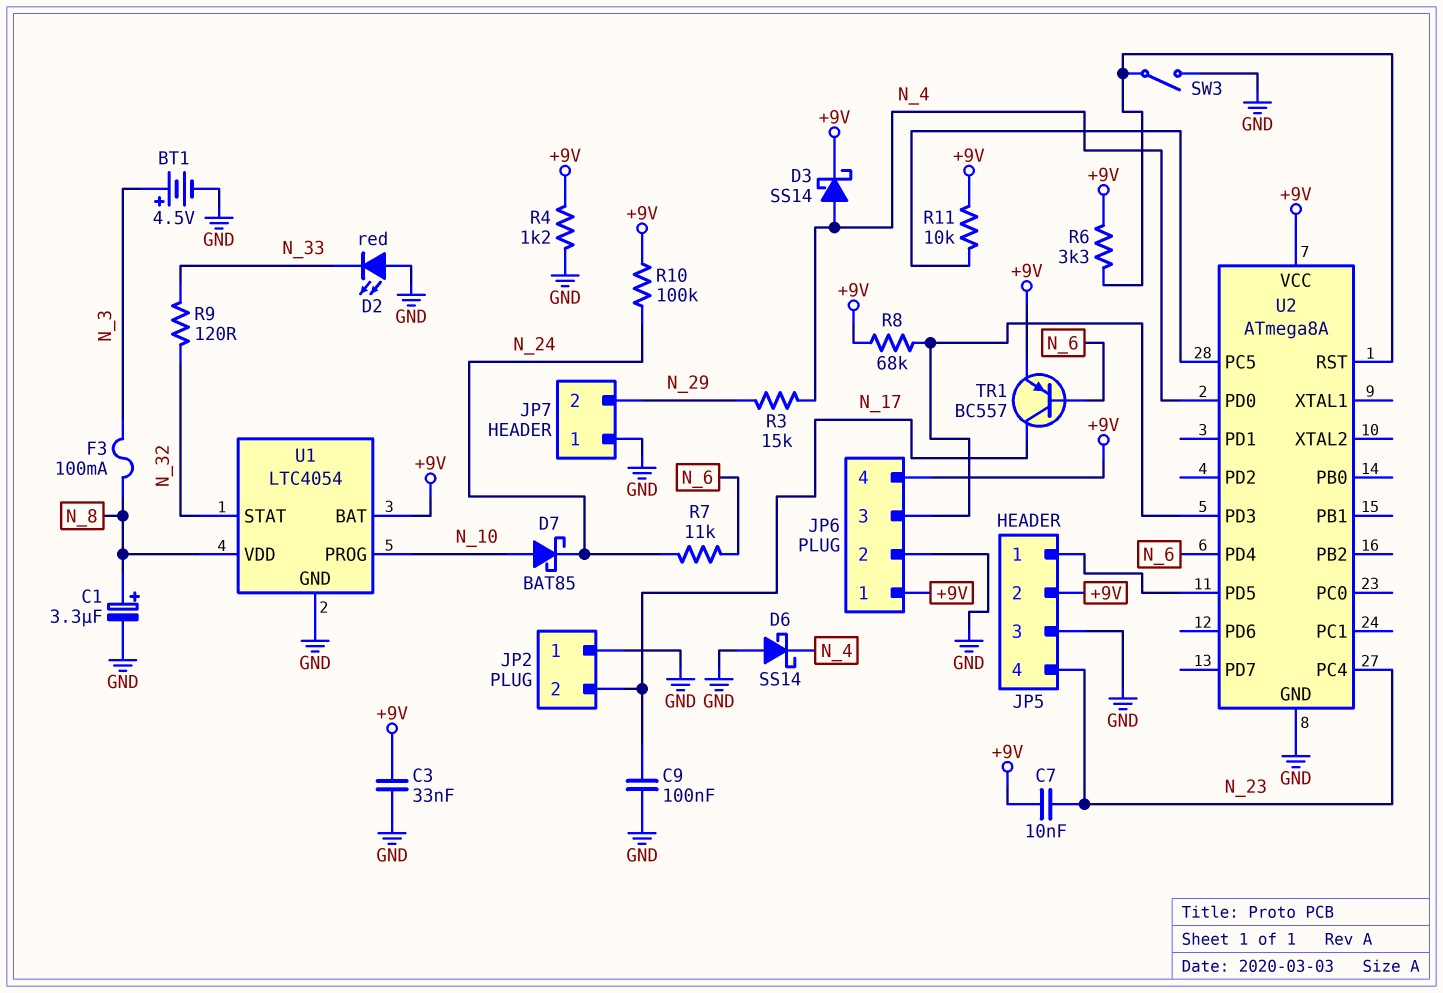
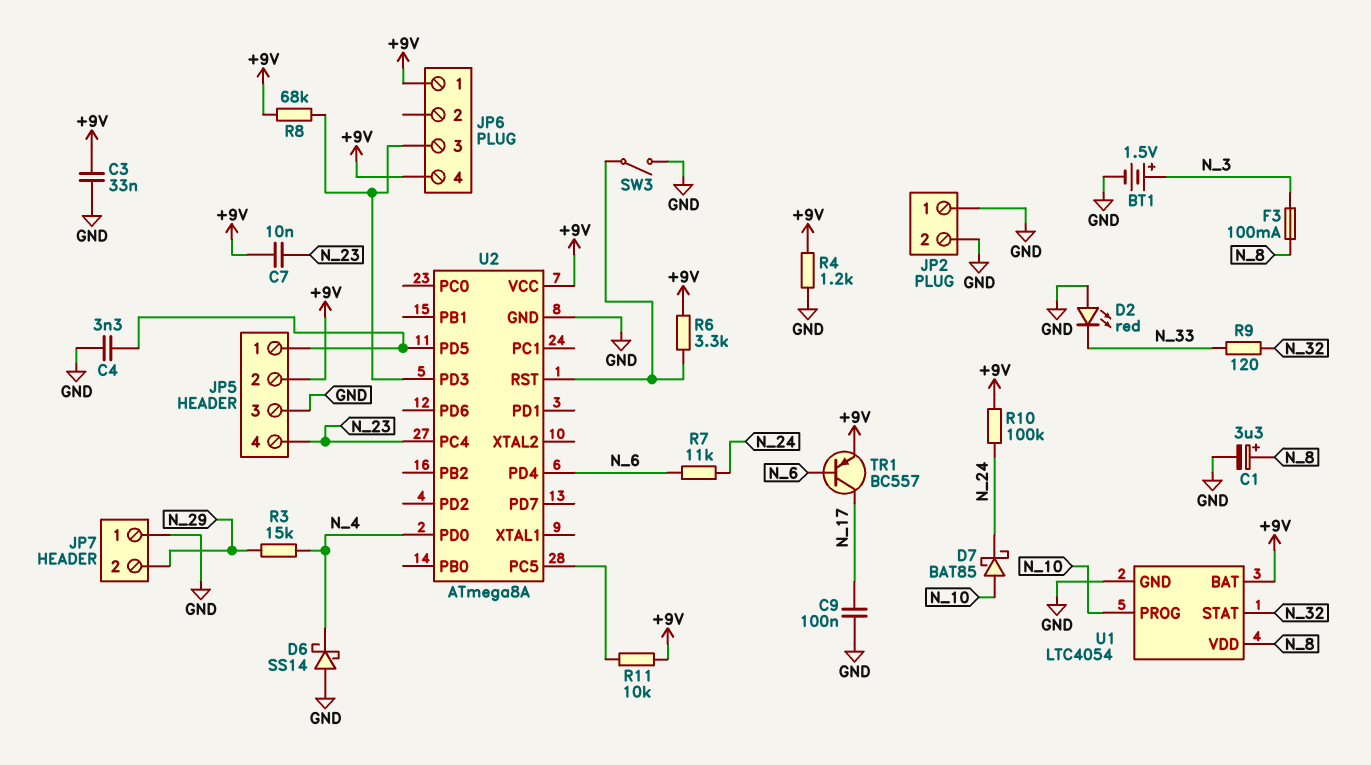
BT1: 4.5V (plus N_3, minus GND) -> 1.5V (plus N_3, minus GND)
C4: none -> 3.3nF (GND, JP5/1)
D3: schottky SS14 (A N_4, K +9V) -> none
JP2 pin 2: N_17 -> GND
JP6 pin 2: GND -> none

